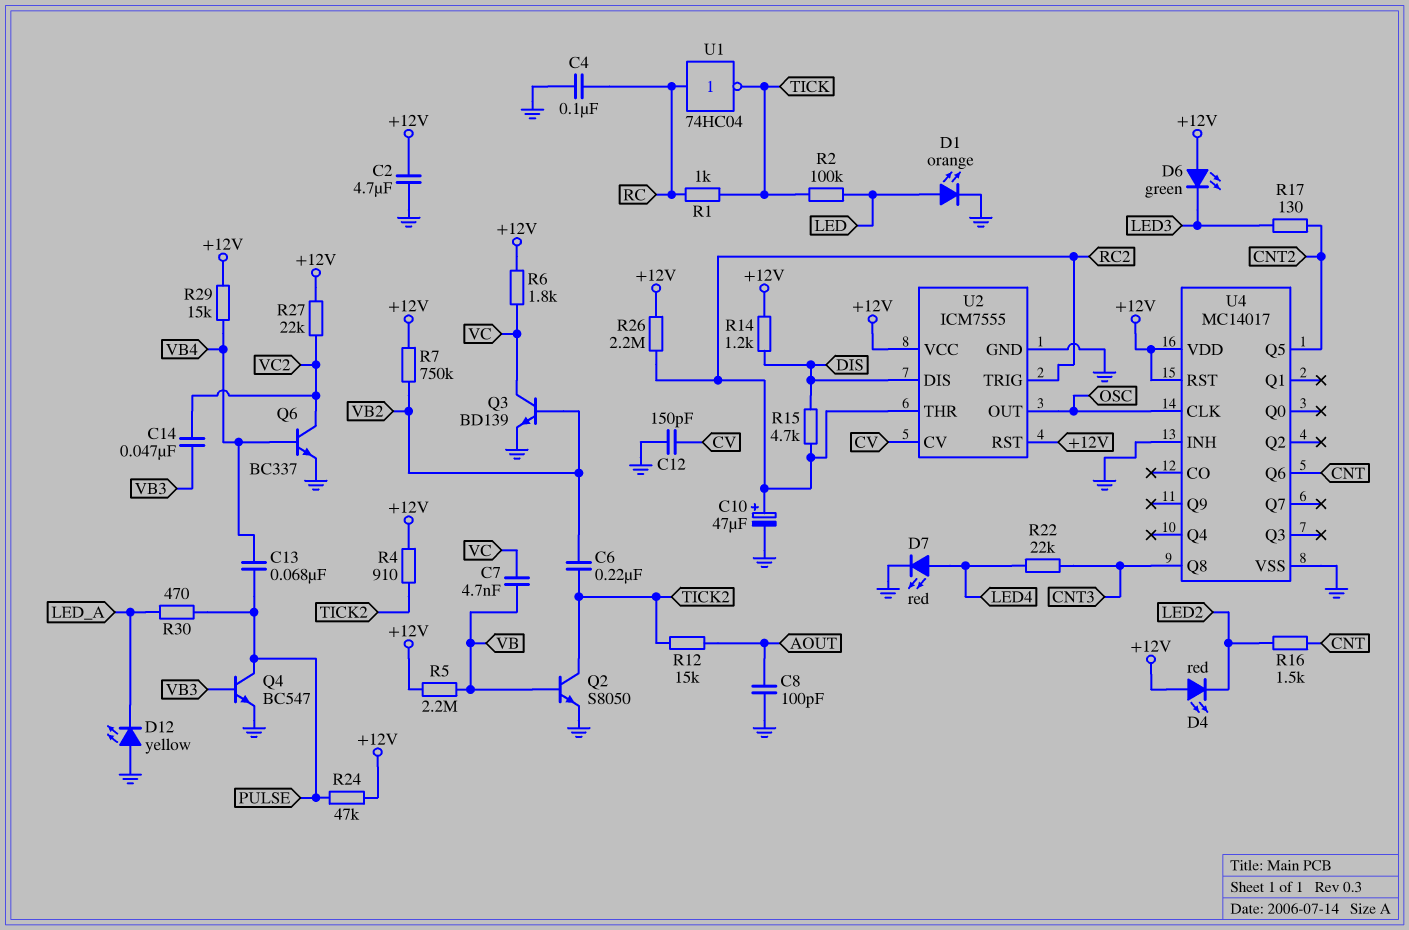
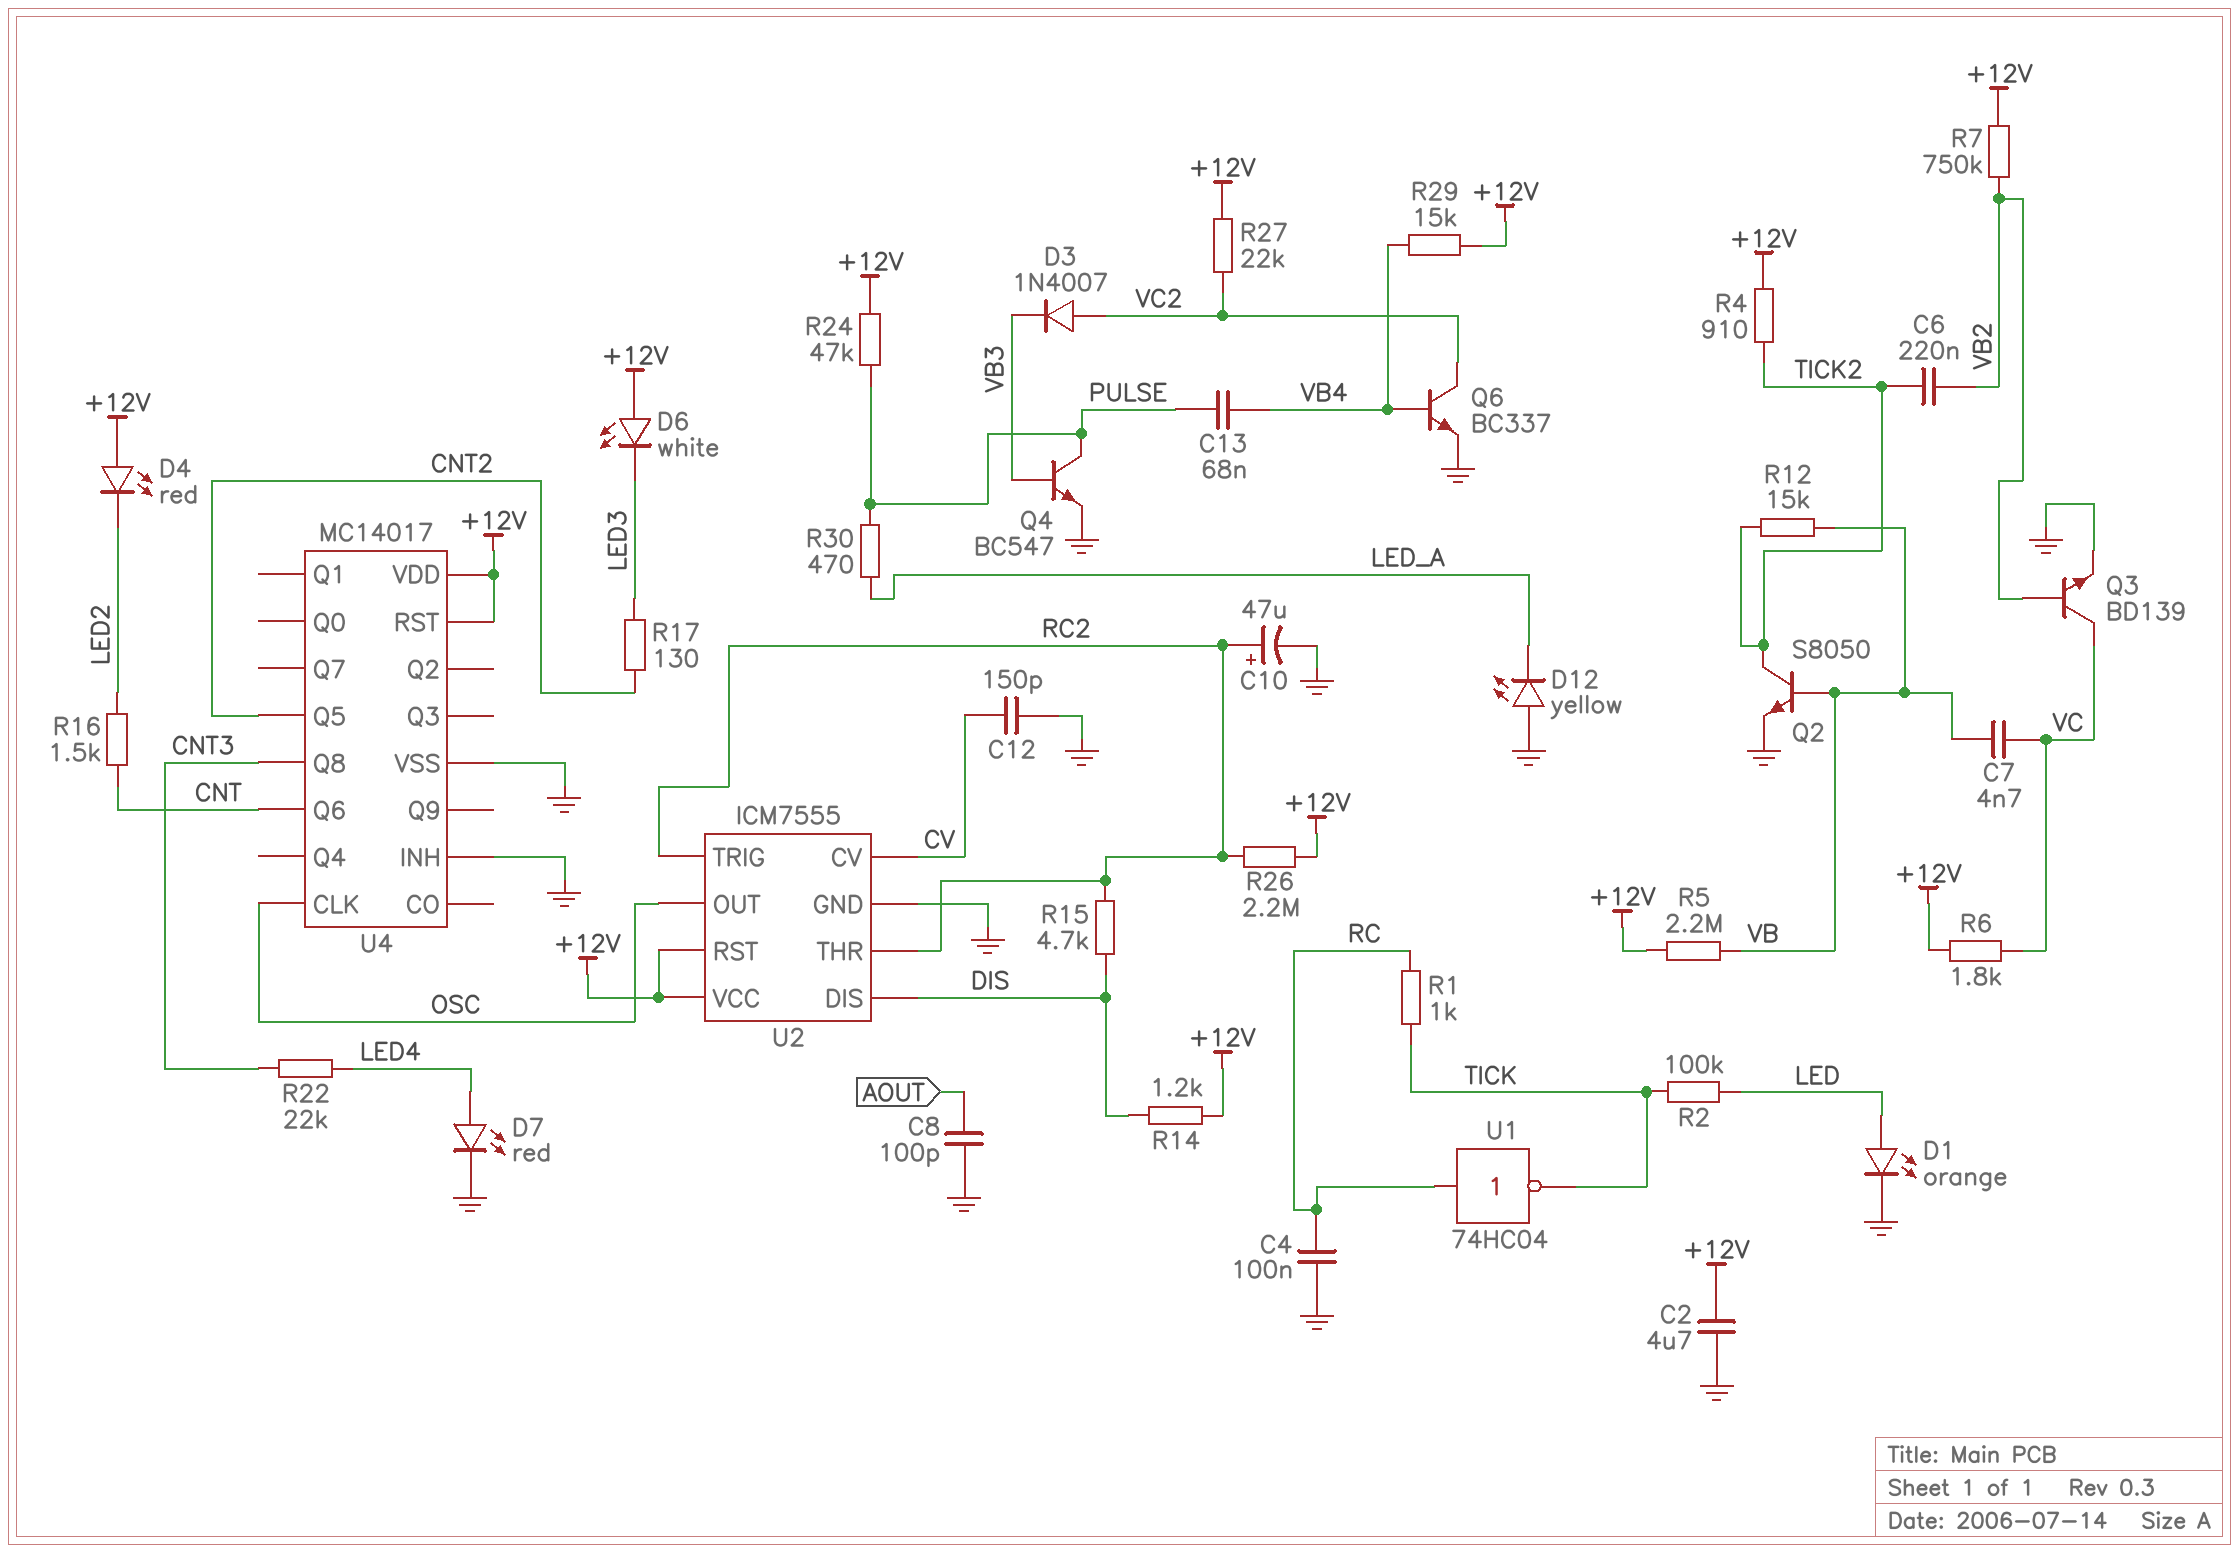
C14: 47nF (VB3, VC2) -> none
D3: none -> diode 1N4007 (A VC2, K VB3)
D6: LED green (A +12V, K LED3) -> LED white (A +12V, K LED3)
R12: 15k (AOUT, TICK2) -> 15k (TICK2, VB)

